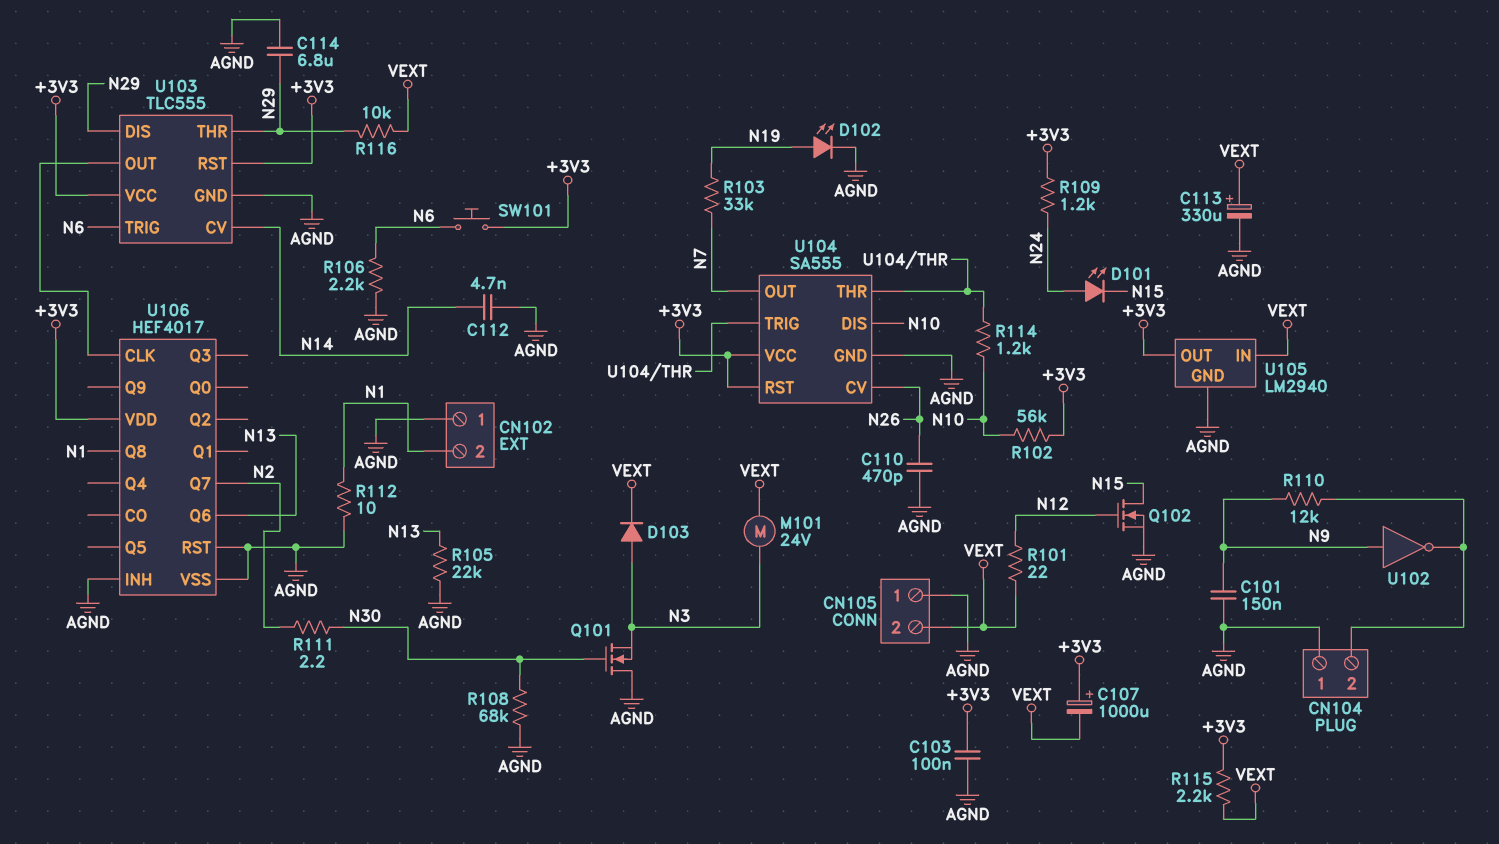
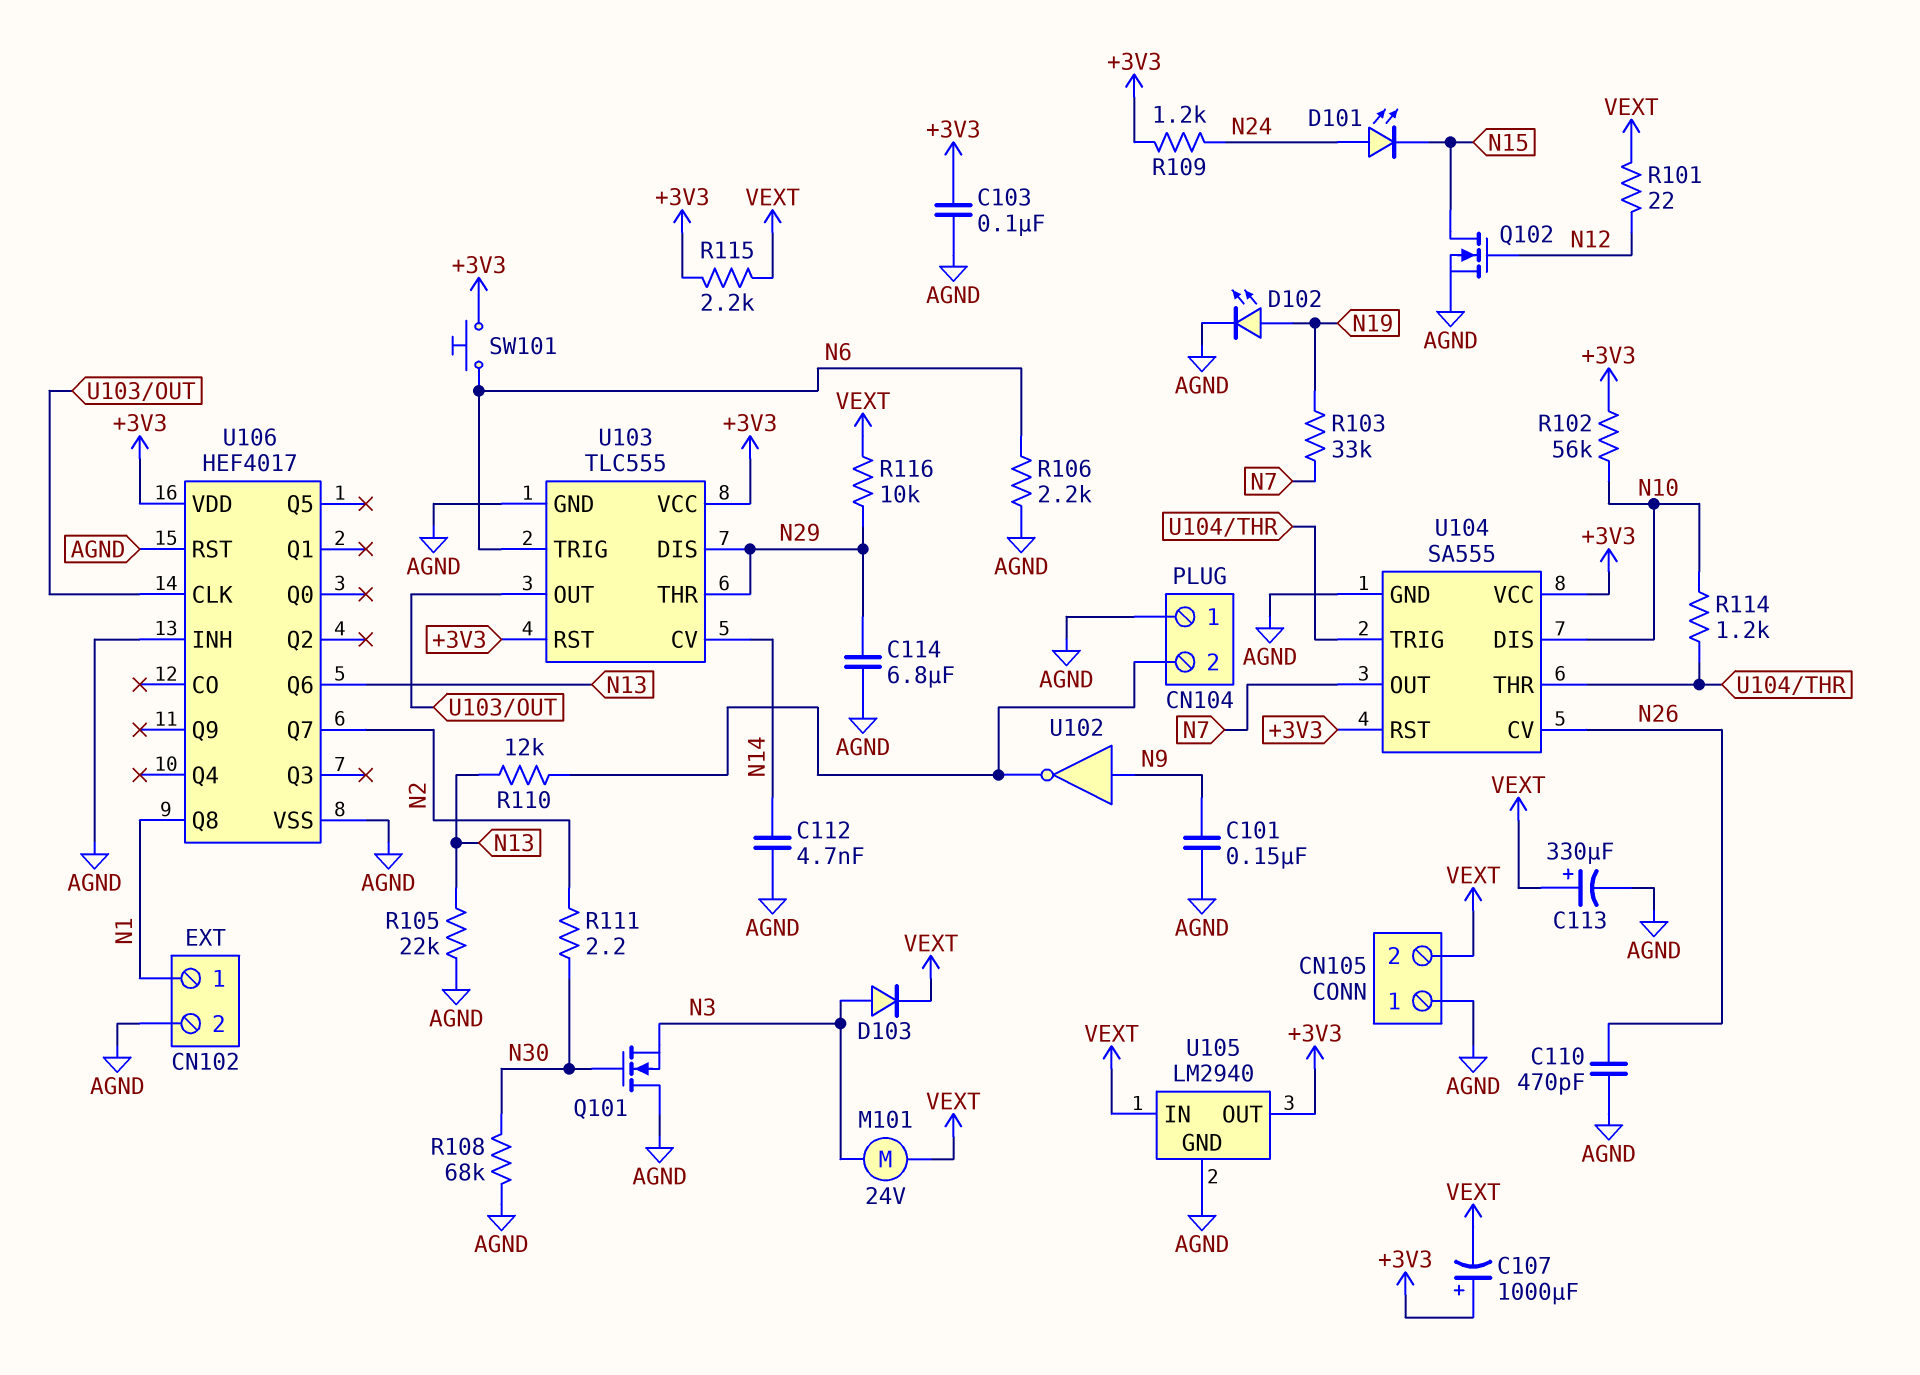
CN102 pin 1: AGND -> N1
CN102 pin 2: N1 -> AGND
R110: 12k (CN104/2, N9) -> 12k (CN104/2, N13)
R112: 10 (AGND, N1) -> none

